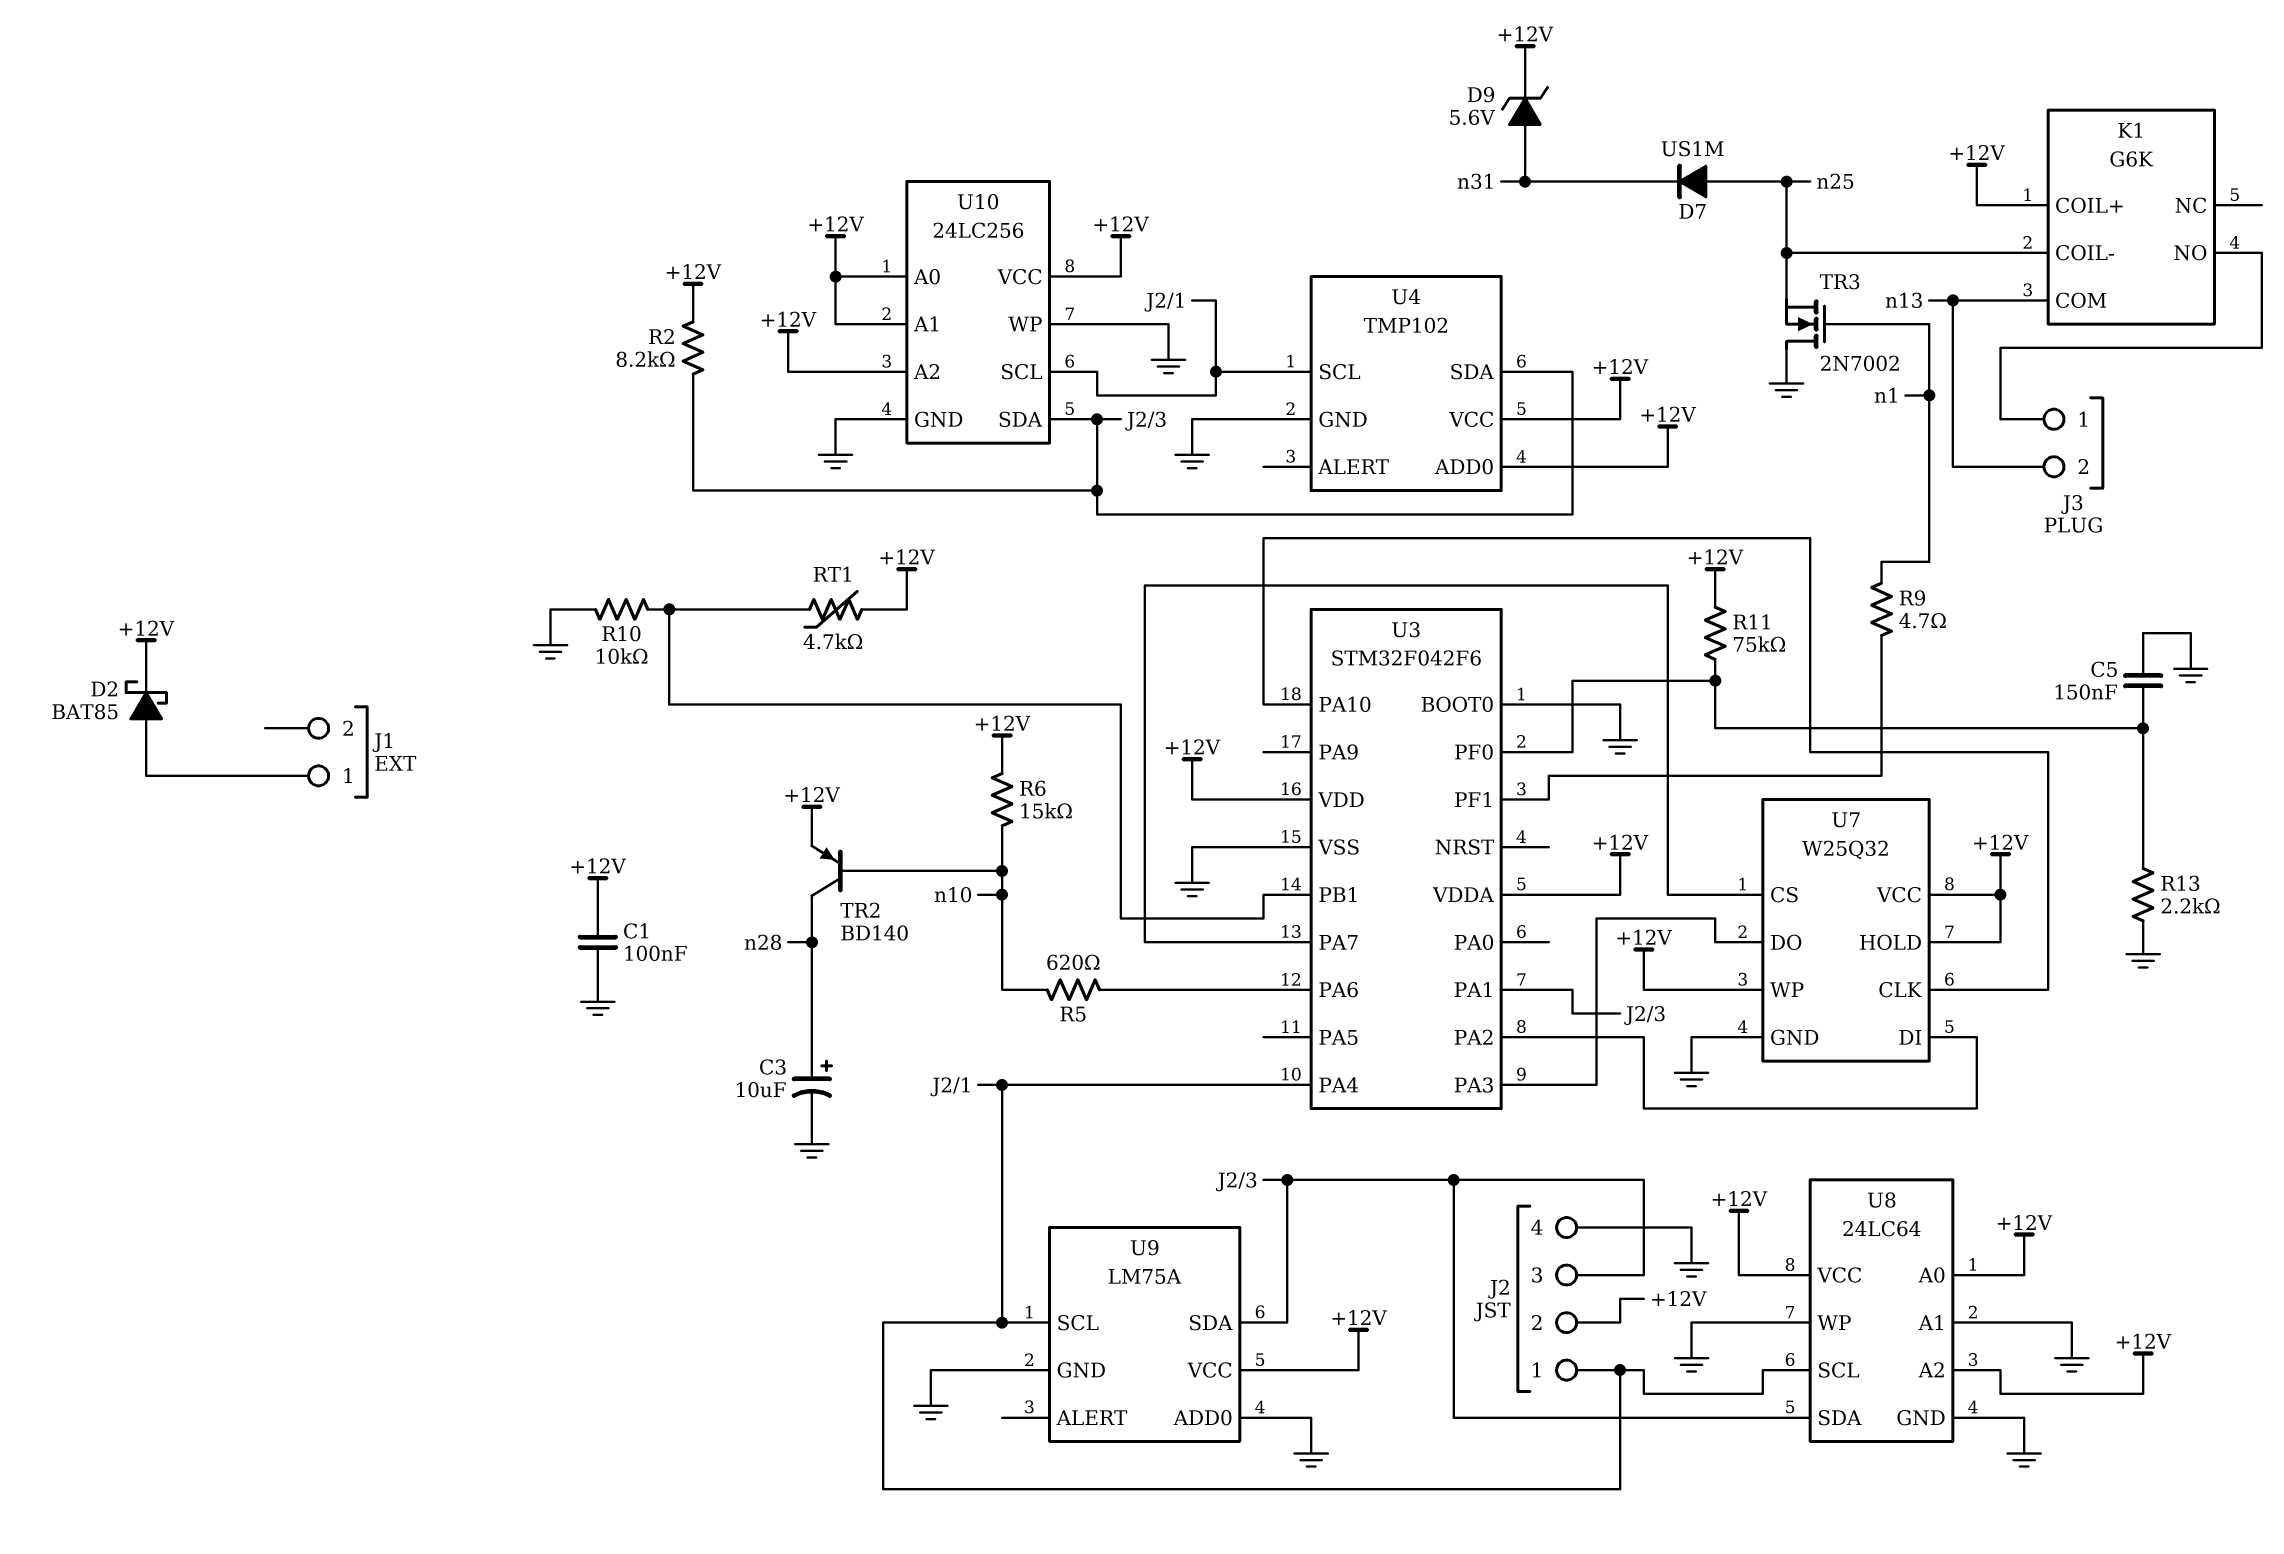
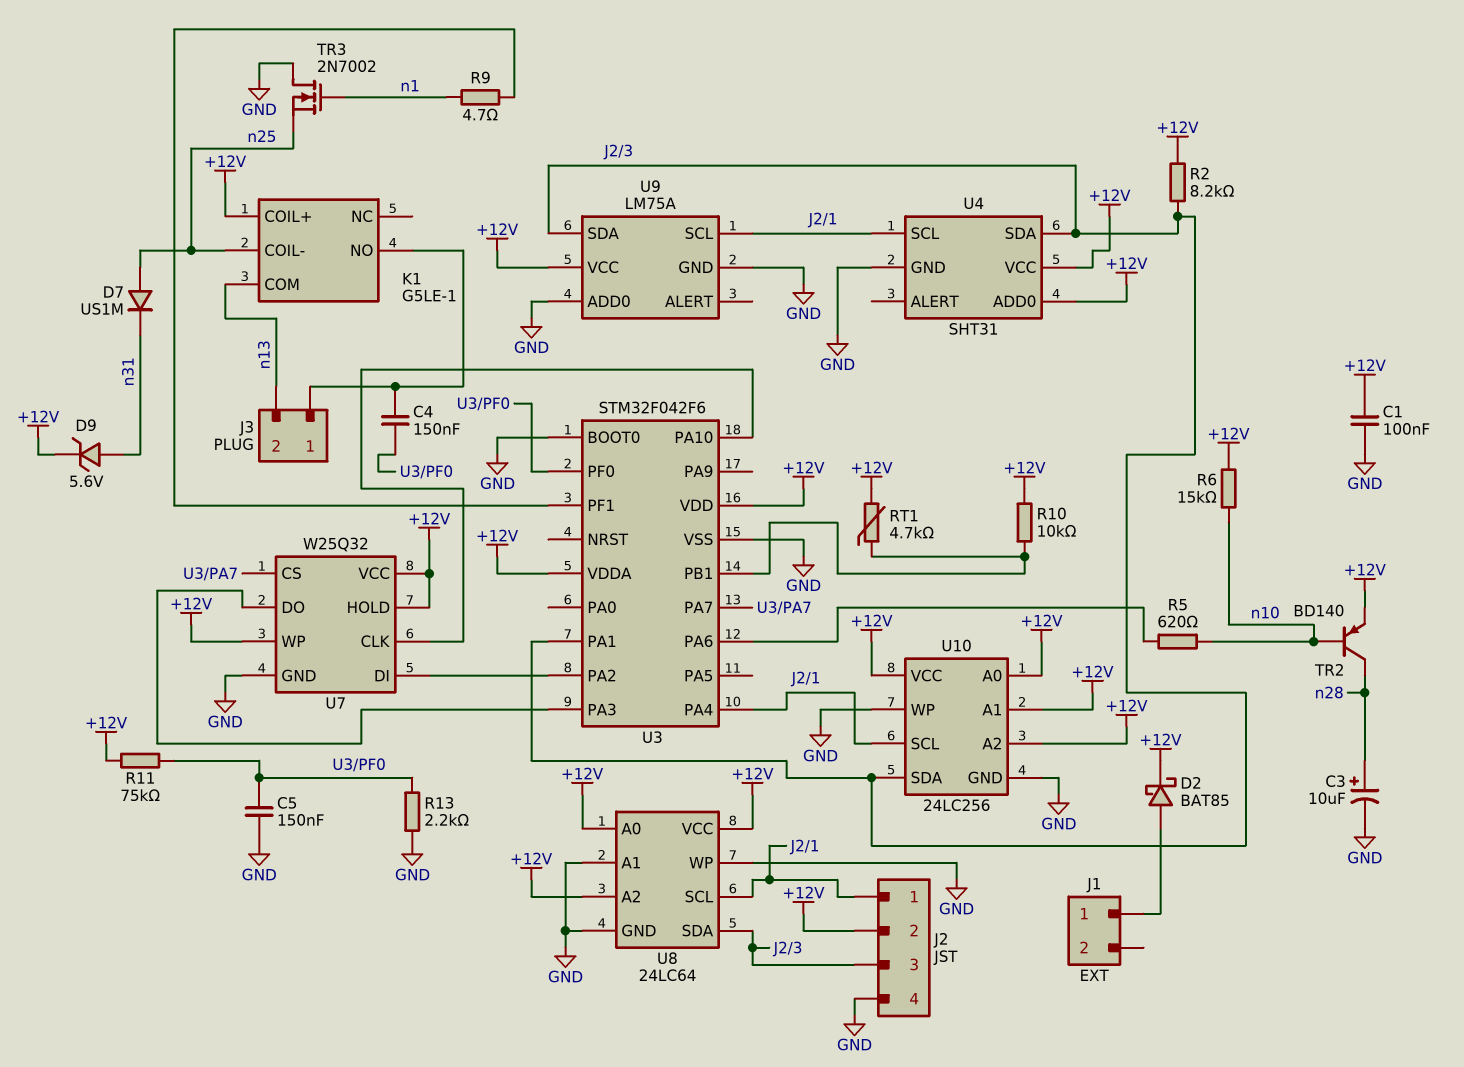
C4: none -> 150nF (J3/1, U3/PF0)
K1: G6K -> G5LE-1
R10: 10k (GND, U3/PB1) -> 10k (+12V, U3/PB1)
U4: TMP102 -> SHT31

